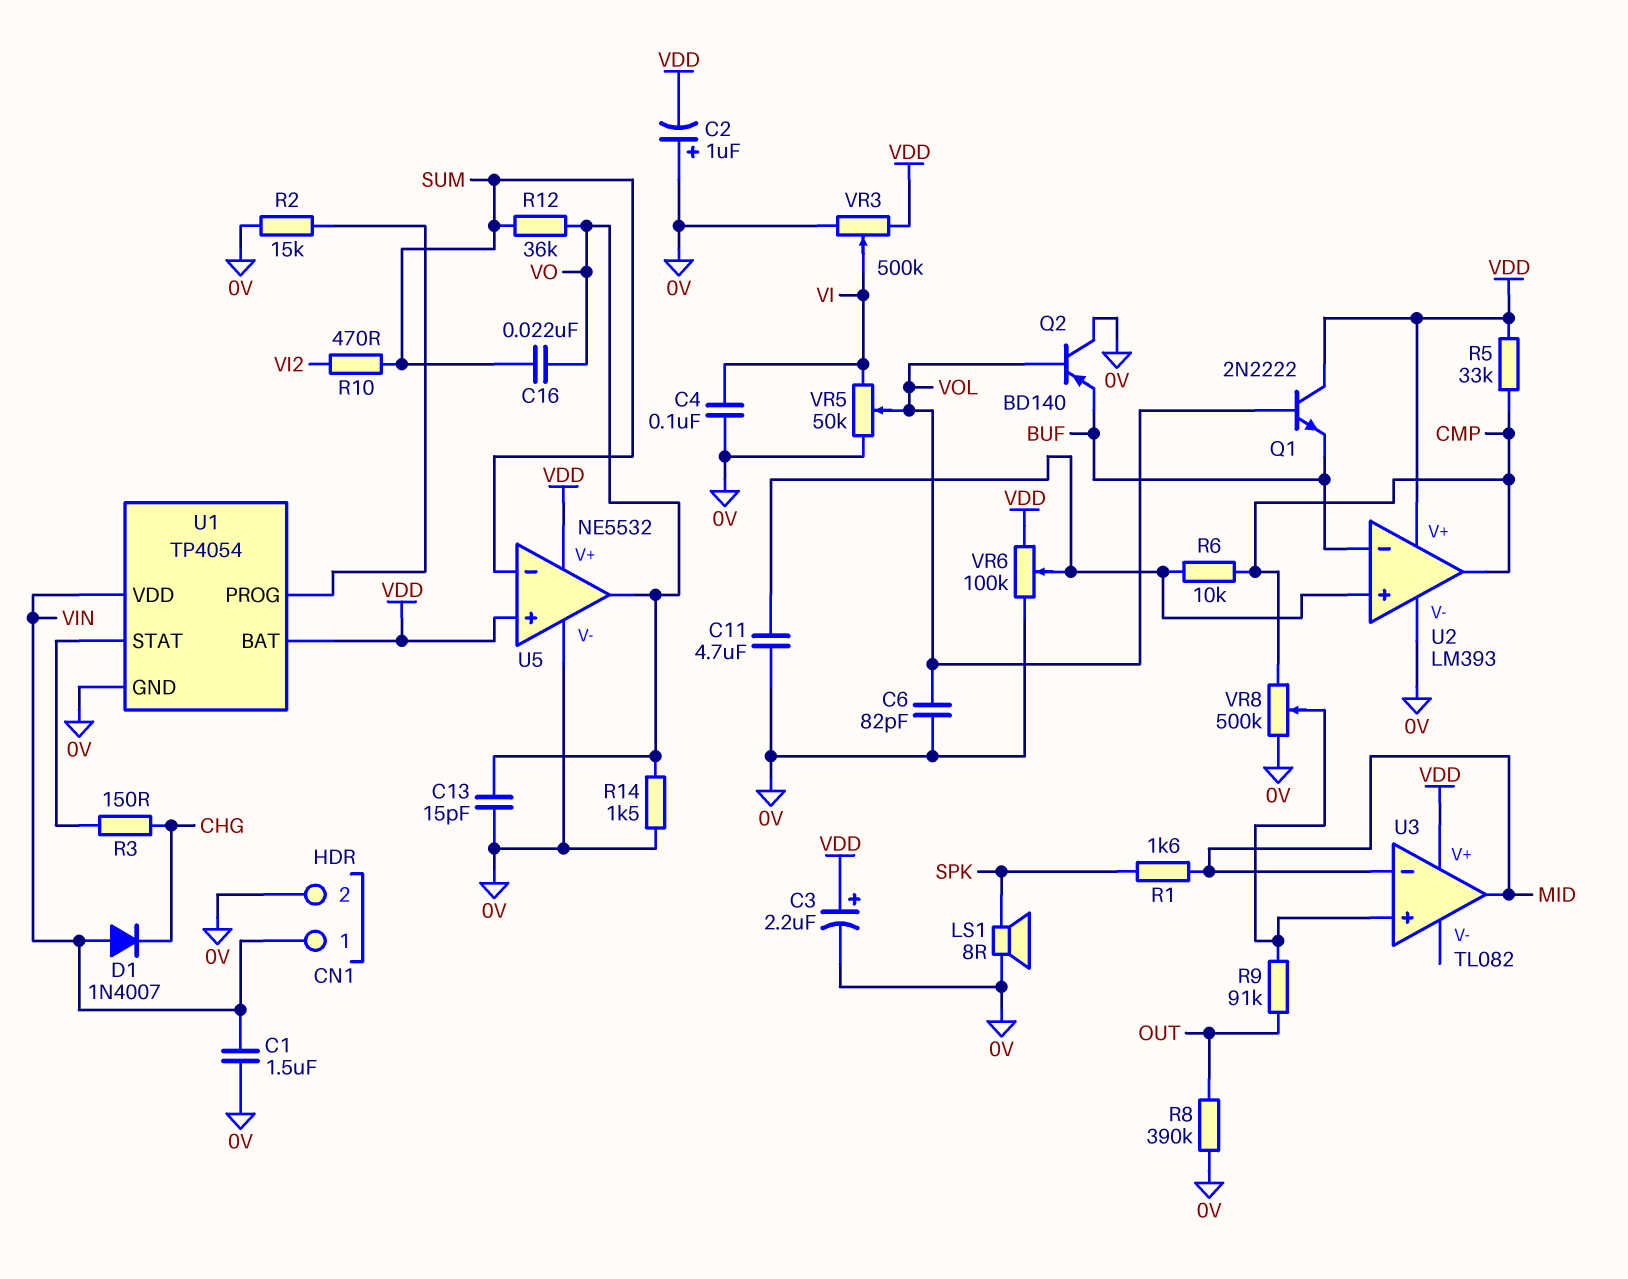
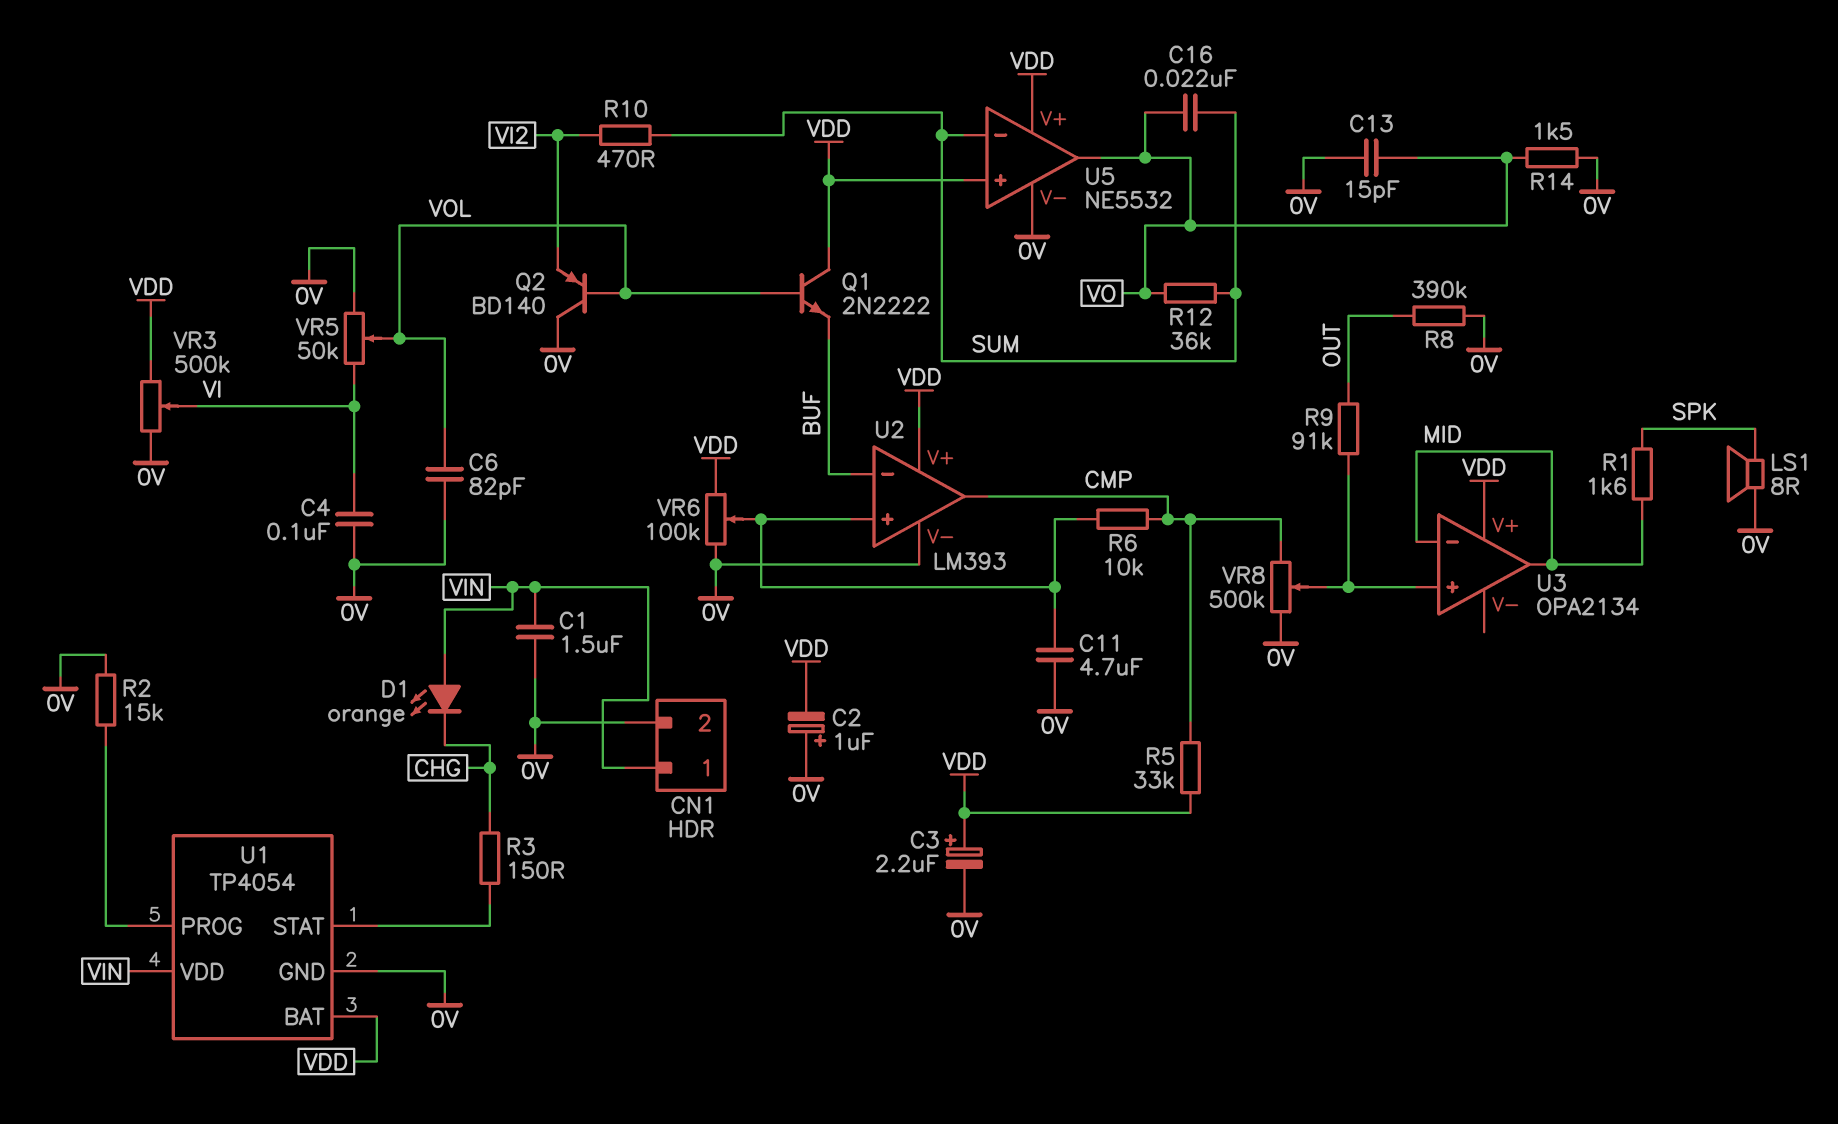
D1: diode 1N4007 (A VIN, K CHG) -> LED orange (A VIN, K CHG)
Q2: PNP BD140 (B VOL, C 0V, E BUF) -> PNP BD140 (B VOL, C 0V, E VI2)
U3: TL082 -> OPA2134

